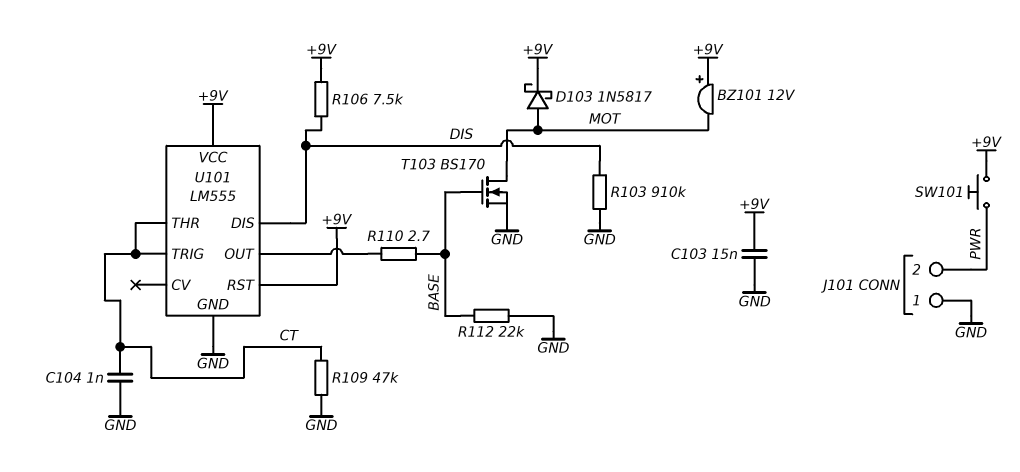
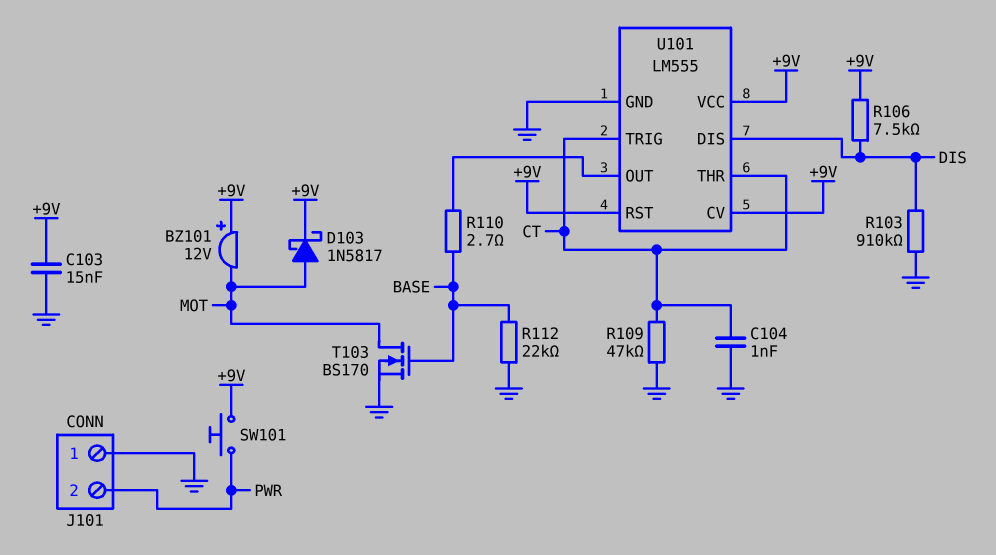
U101 pin CV: none -> +9V

